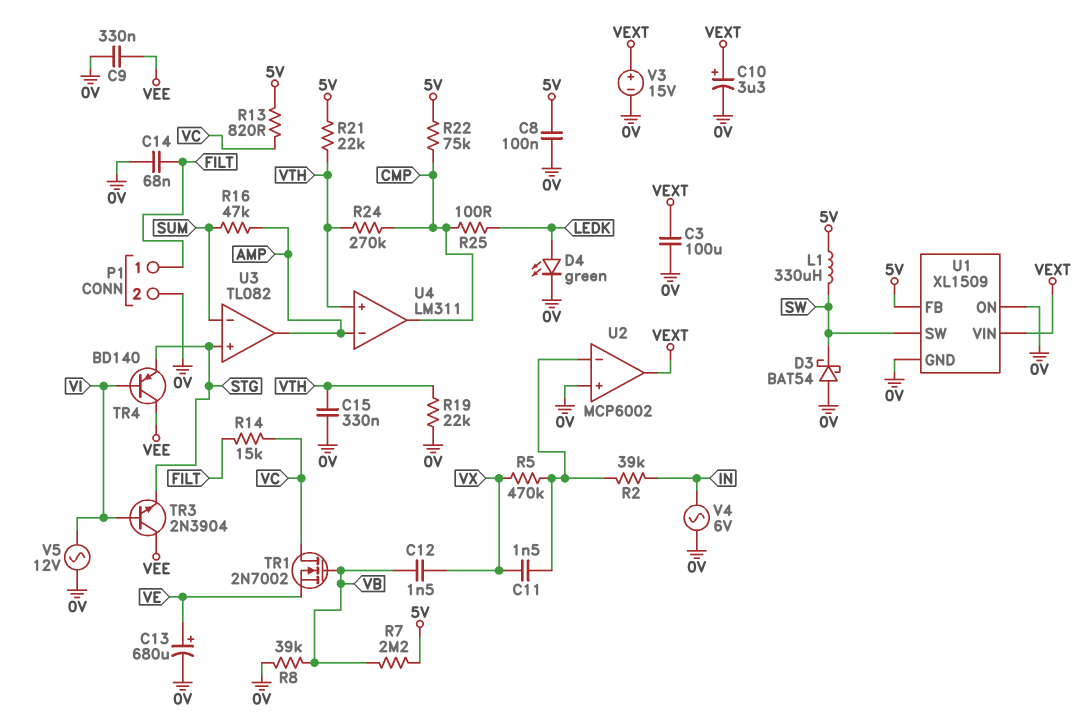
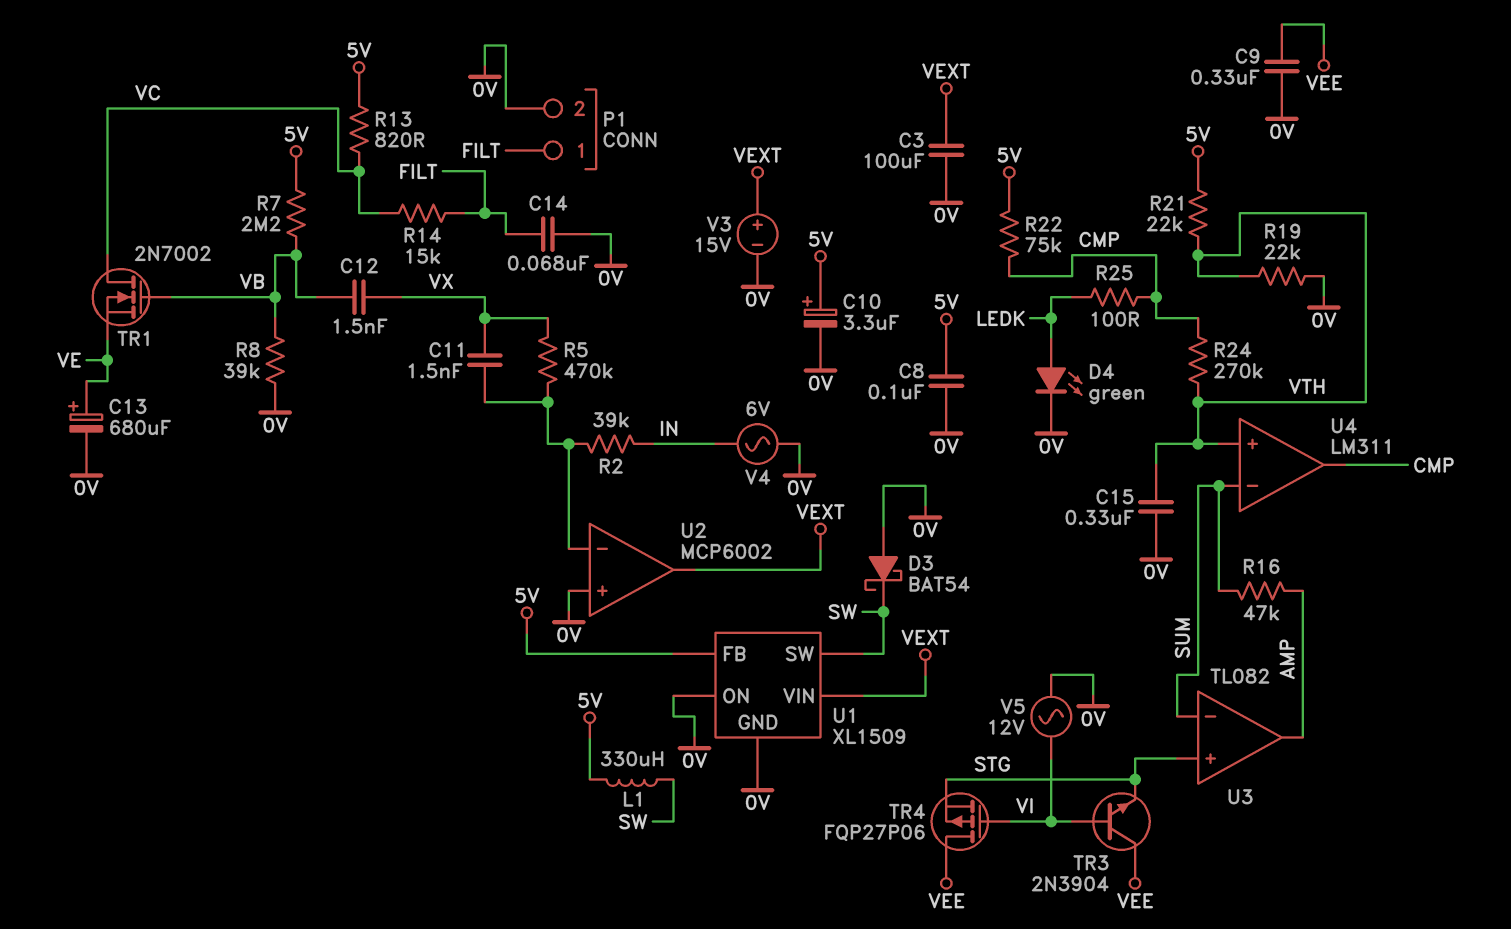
C10: 3.3uF (plus VEXT, minus 0V) -> 3.3uF (plus 5V, minus 0V)
TR4: PNP BD140 (B VI, C VEE, E STG) -> PMOS FQP27P06 (G VI, D VEE, S STG)
U4 pin in-: AMP -> SUM

